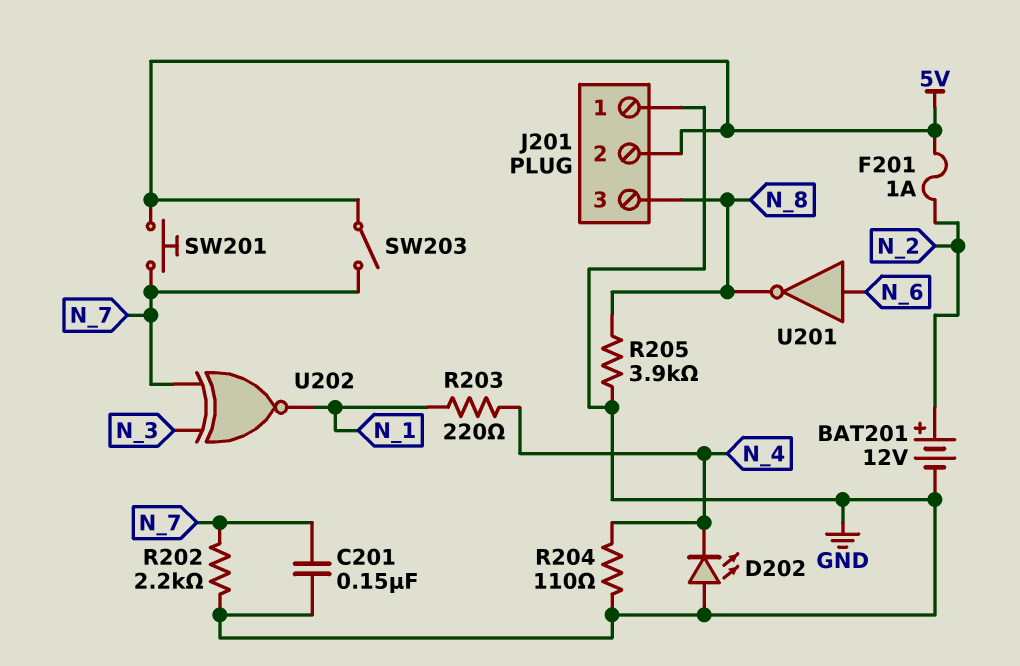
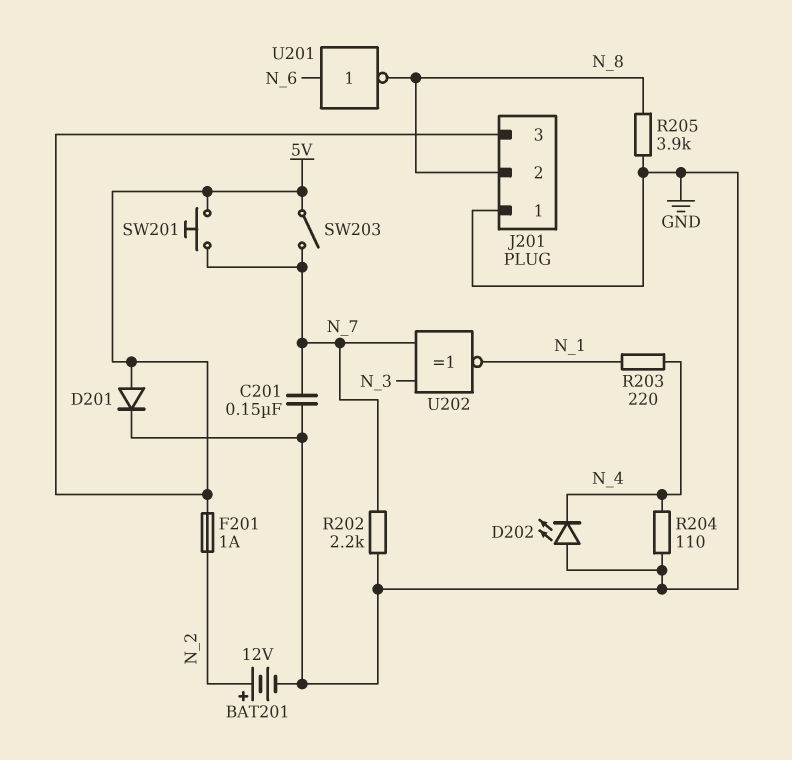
D201: none -> diode (A 5V, K GND)
J201 pin 2: 5V -> N_8
J201 pin 3: N_8 -> 5V

